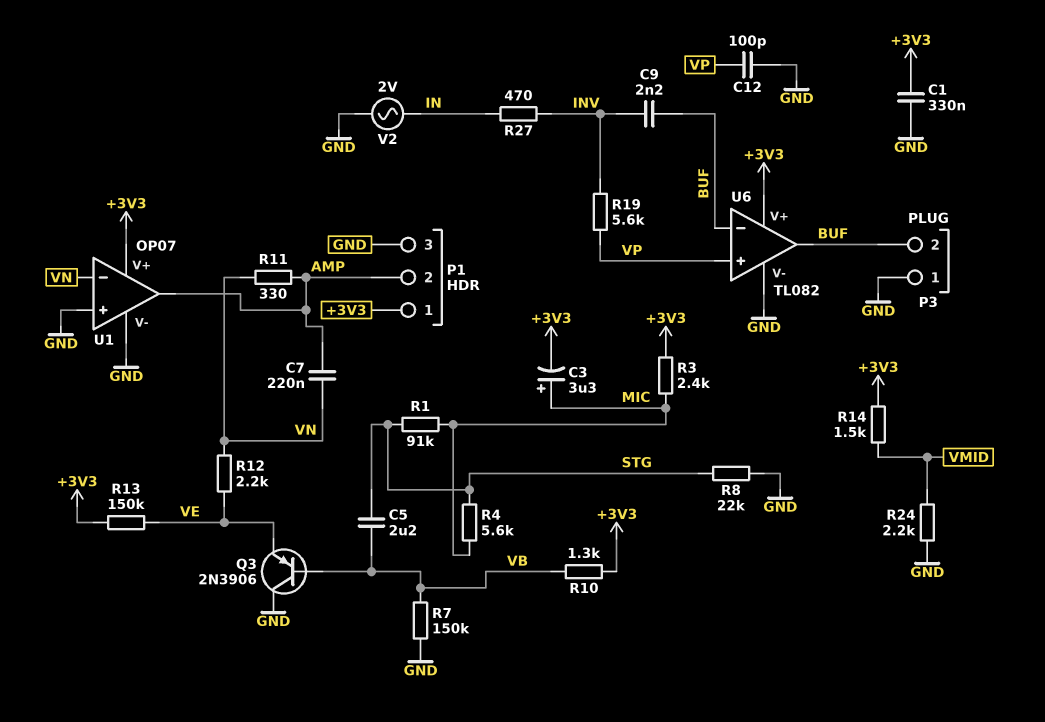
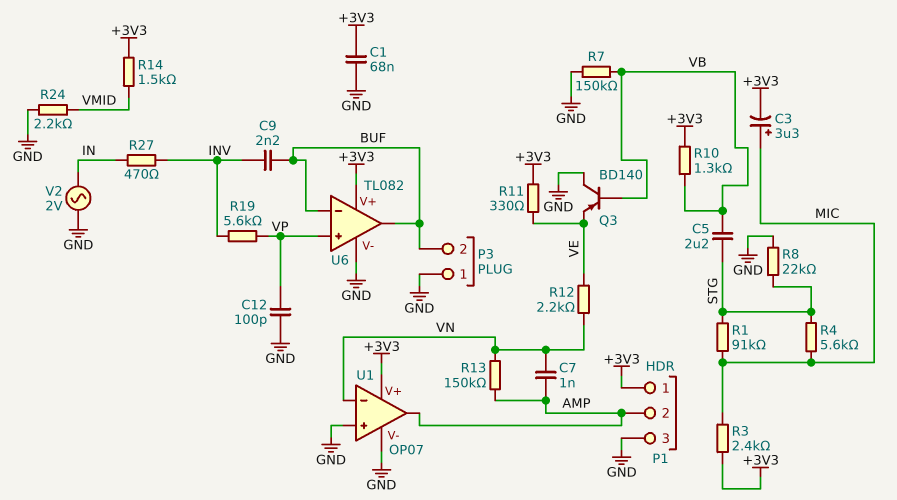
C1: 330nF (+3V3, GND) -> 68nF (+3V3, GND)
C7: 220nF (AMP, VN) -> 1nF (AMP, VN)
Q3: PNP 2N3906 (B VB, C GND, E VE) -> PNP BD140 (B VB, C GND, E VE)
R11: 330 (AMP, VN) -> 330 (+3V3, VE)
R13: 150k (+3V3, VE) -> 150k (AMP, VN)

